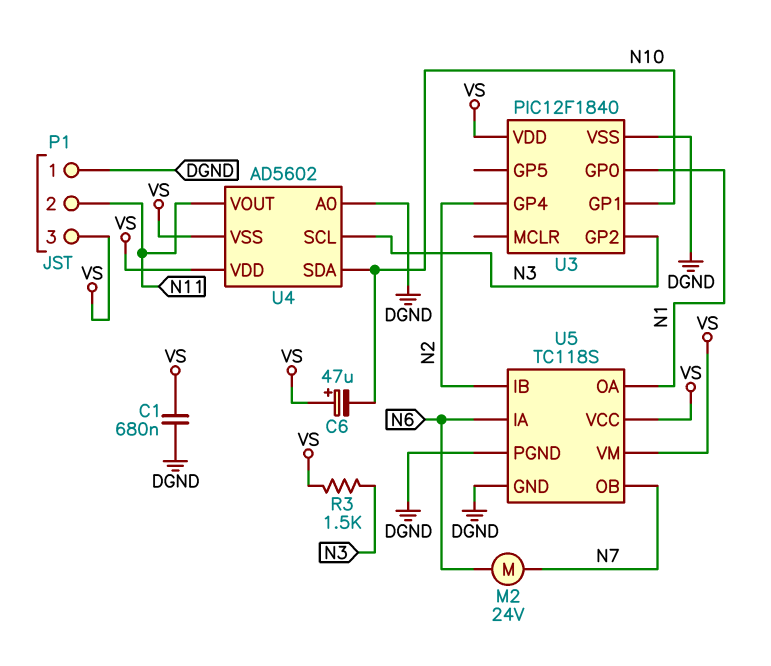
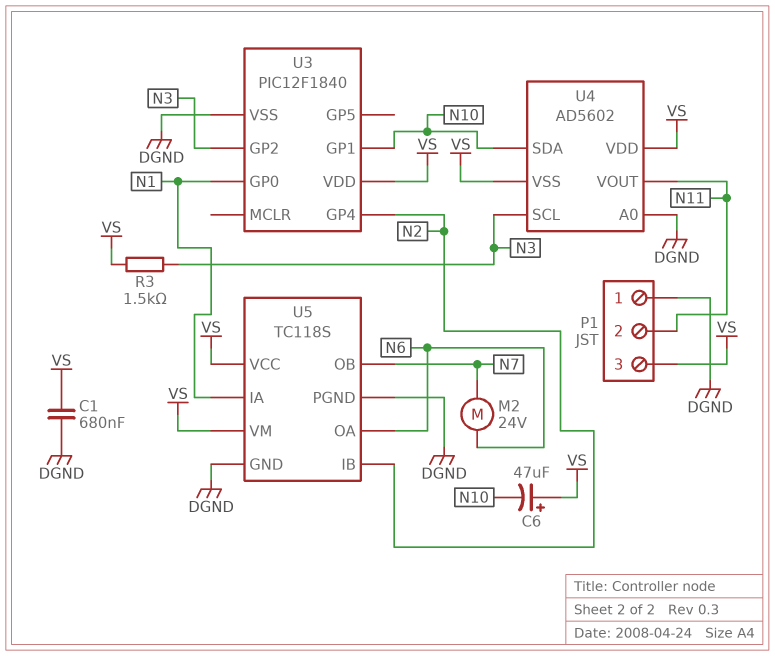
U5 pin IA: N6 -> N1
U5 pin OA: N1 -> N6

